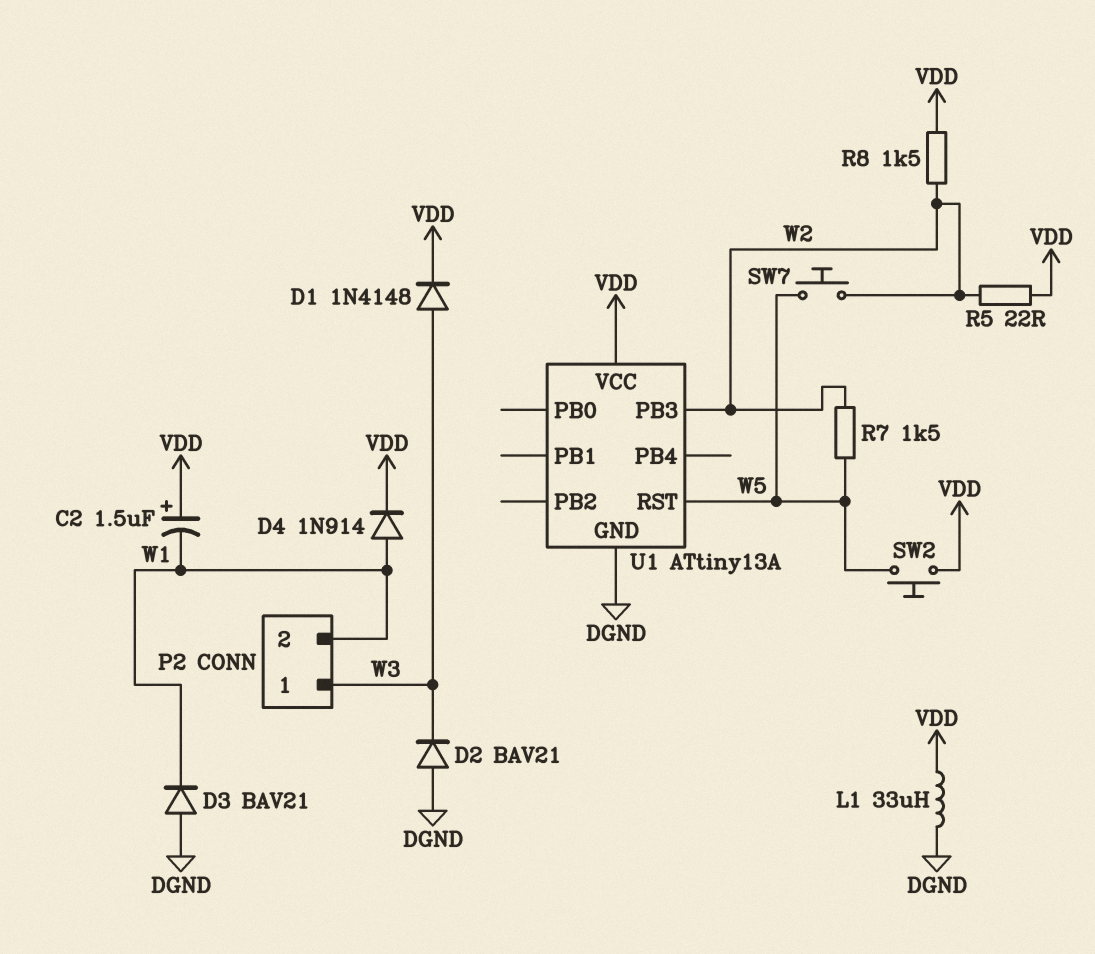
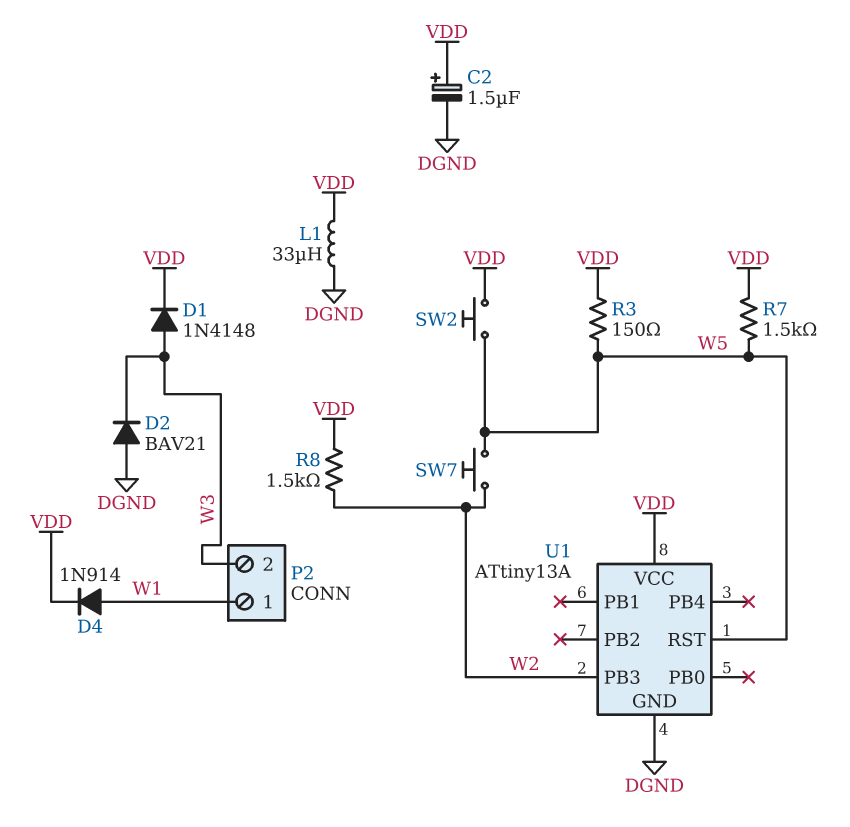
C2: 1.5uF (plus VDD, minus W1) -> 1.5uF (plus VDD, minus DGND)
D3: diode BAV21 (A DGND, K W1) -> none
P2 pin 1: W3 -> W1
P2 pin 2: W1 -> W3
R3: none -> 150 (VDD, W5)
R5: 22 (VDD, W2) -> none
R7: 1.5k (W2, W5) -> 1.5k (VDD, W5)

